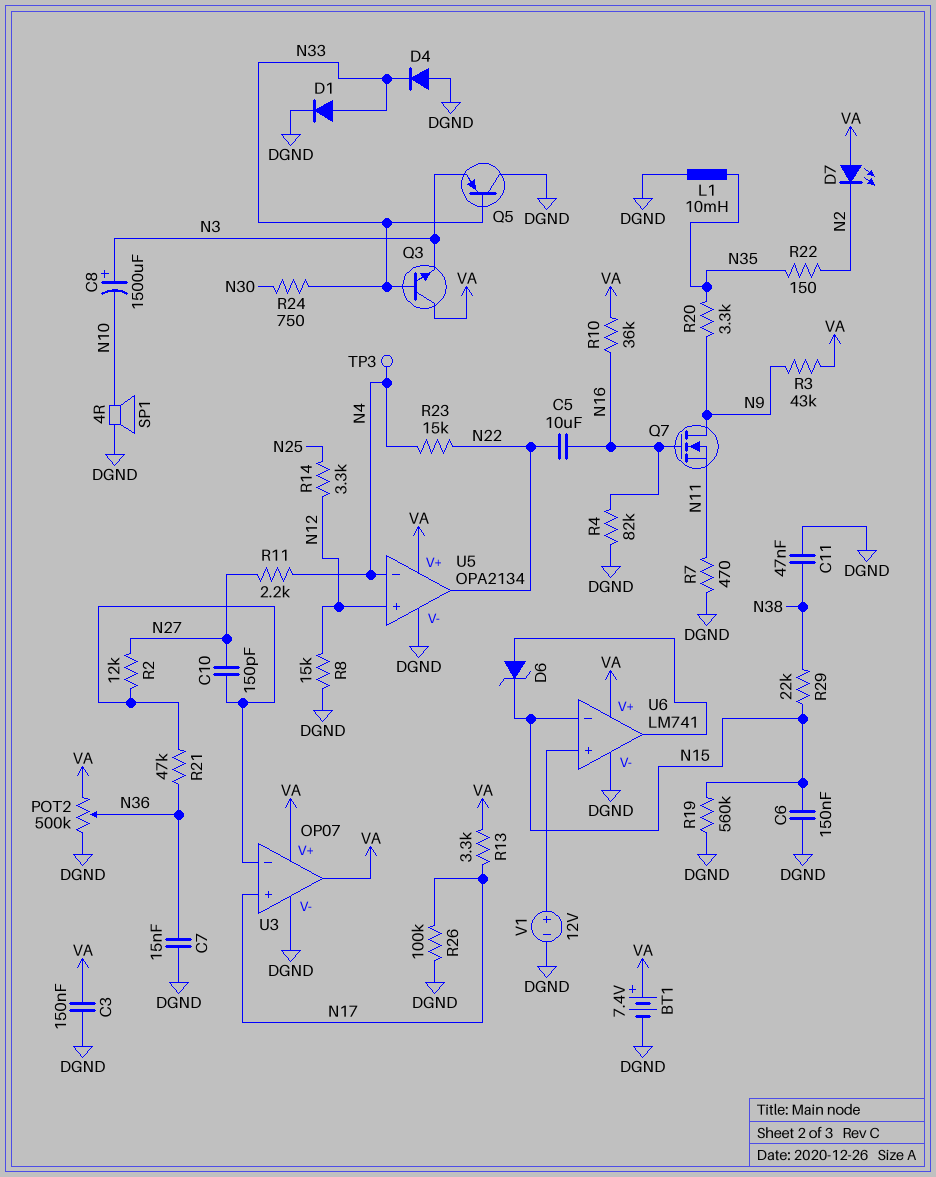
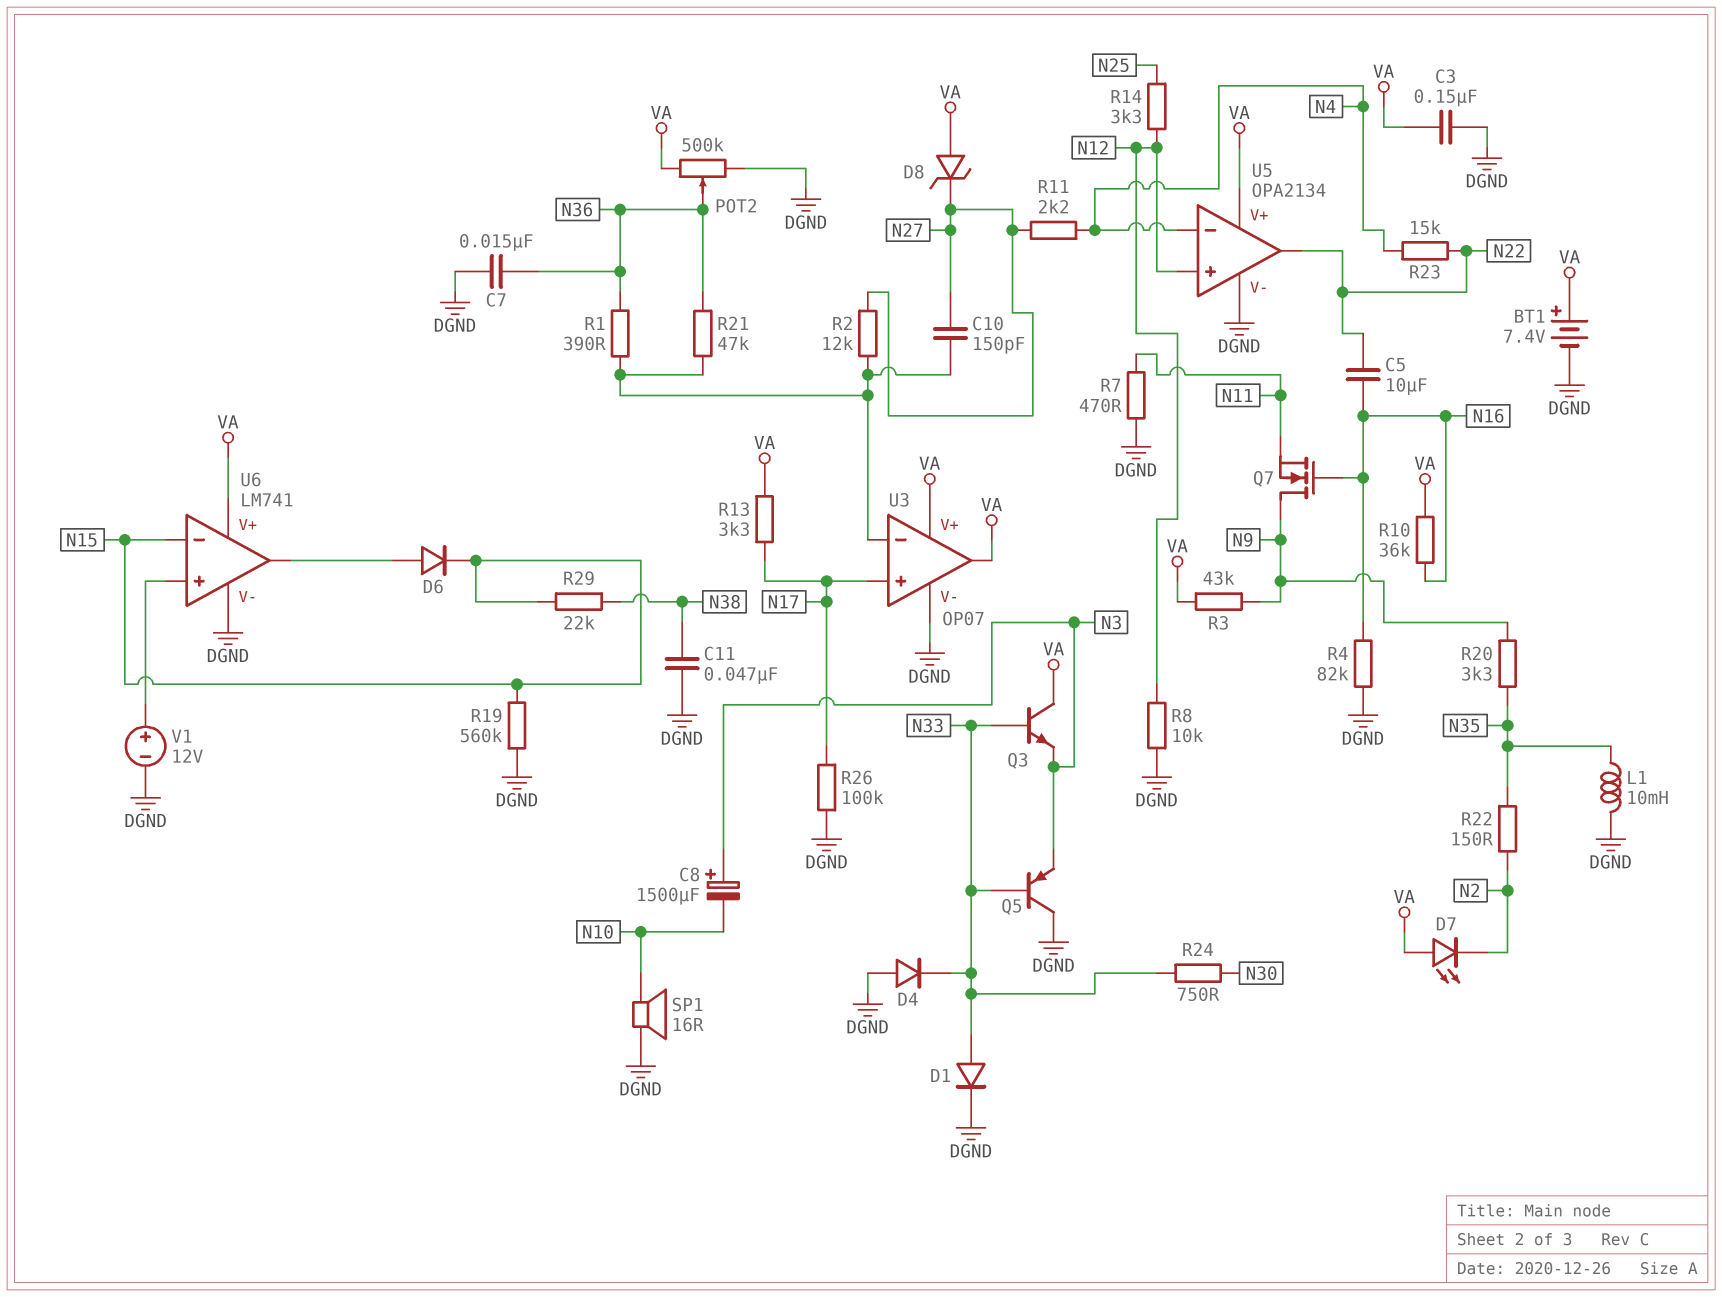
C6: 150nF (DGND, N15) -> none
D6: zener (A U6/out, K N15) -> diode (A U6/out, K N15)
D8: none -> zener (A VA, K N27)
R1: none -> 390 (N36, U3/in-)
R8: 15k (DGND, N12) -> 10k (DGND, N12)
SP1: speaker 4R (DGND, N10) -> speaker 16R (DGND, N10)
TP3: test point (N4) -> none

